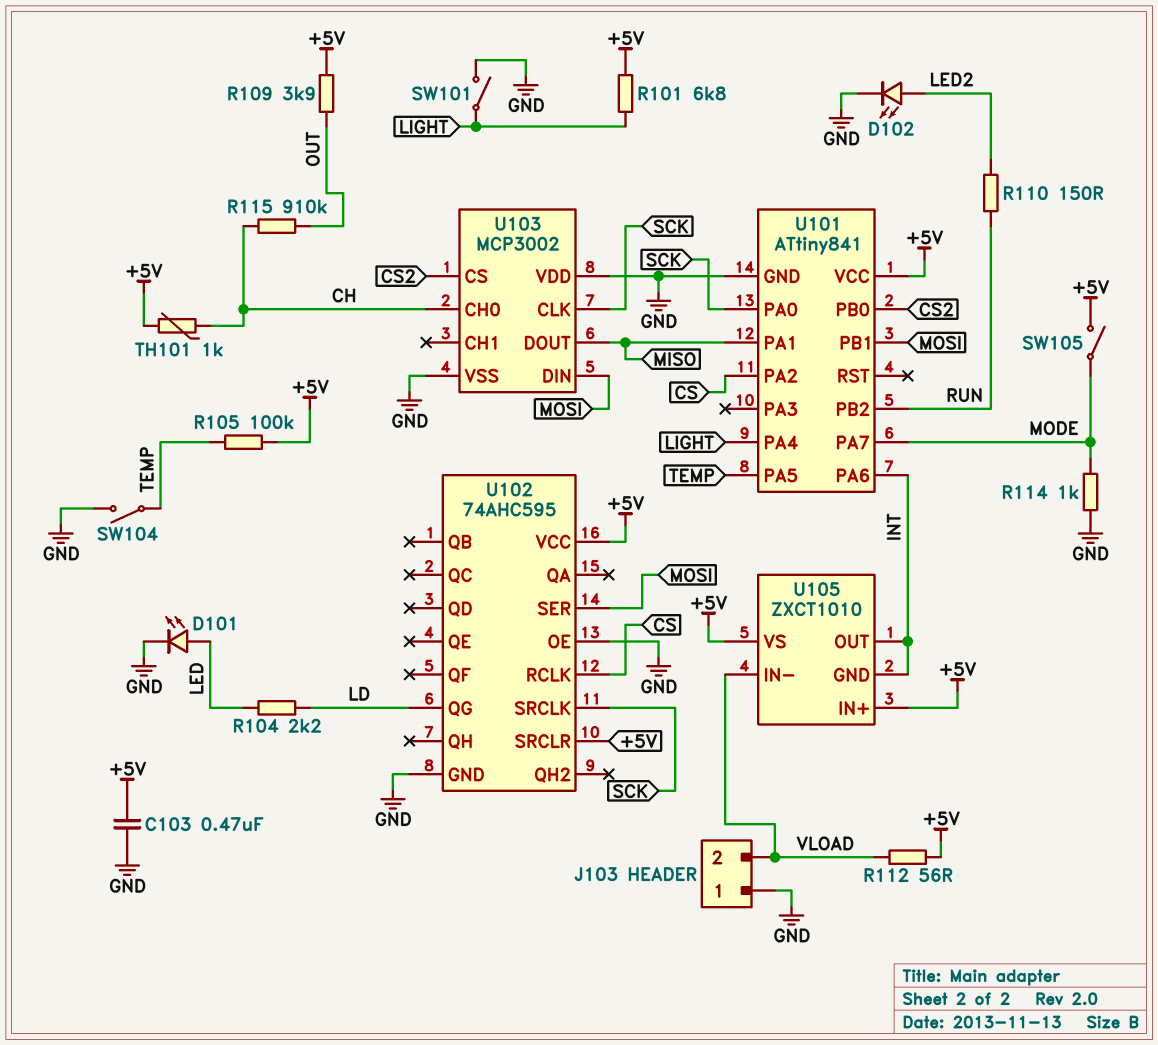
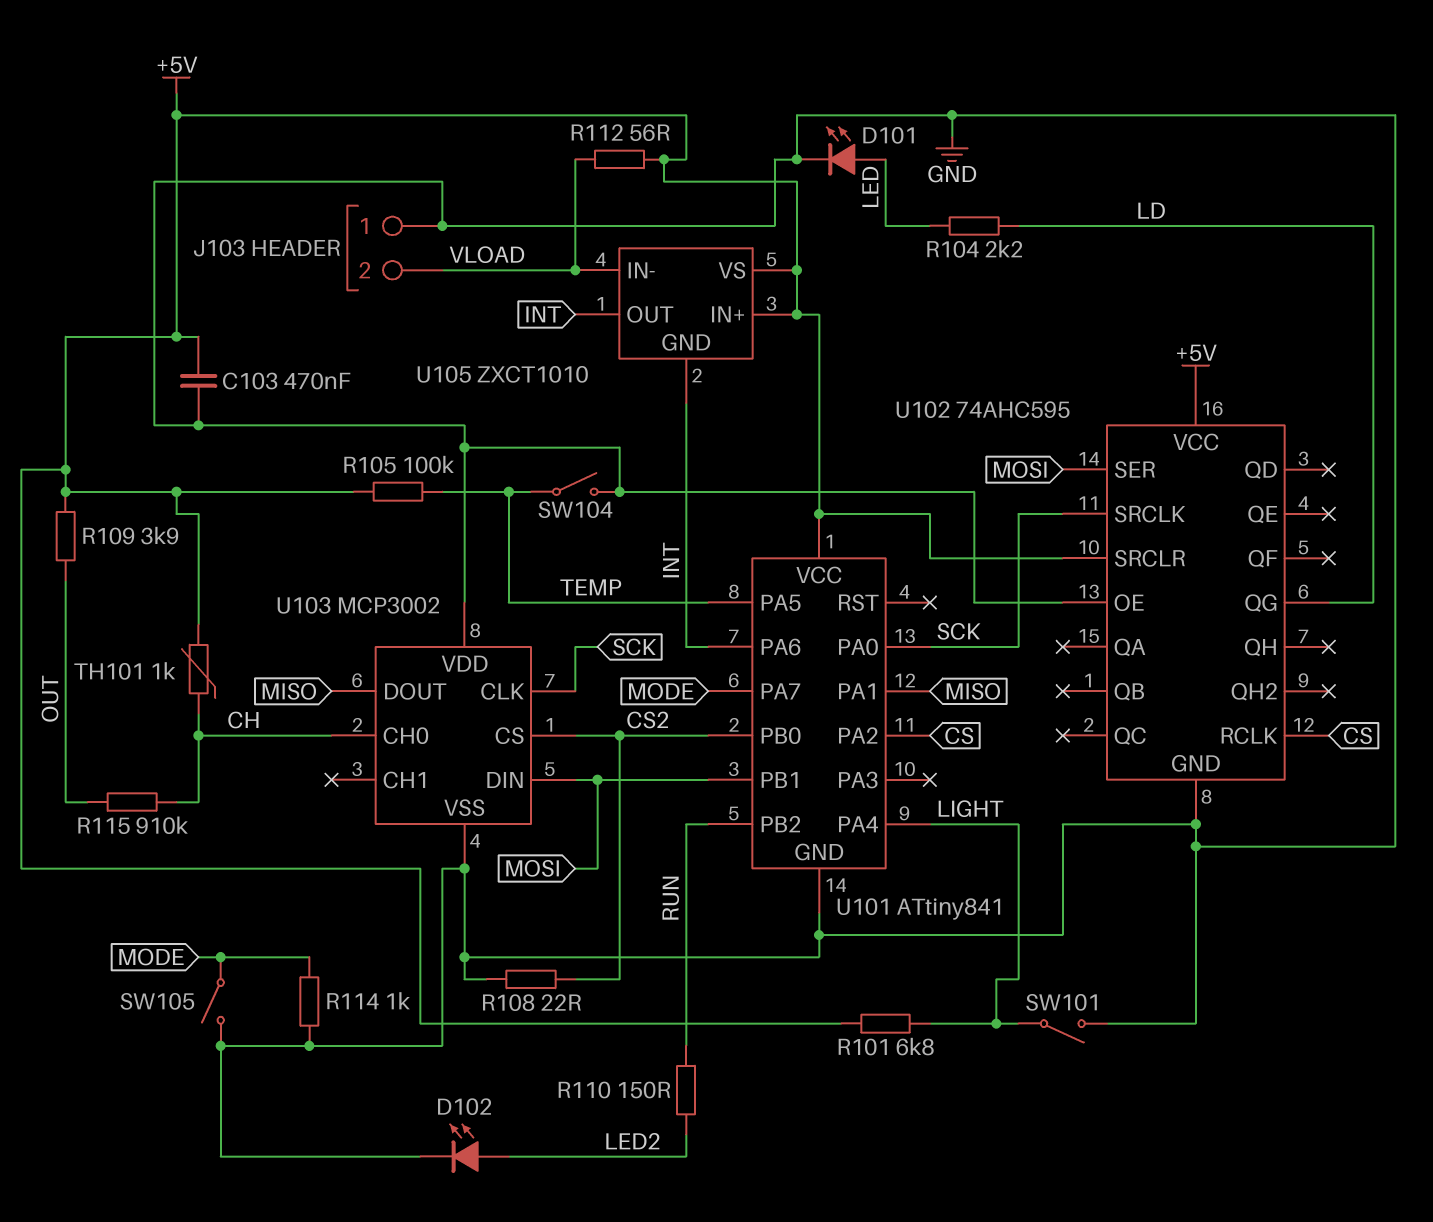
R108: none -> 22 (CS2, GND)
SW105: switch (+5V, MODE) -> switch (GND, MODE)

